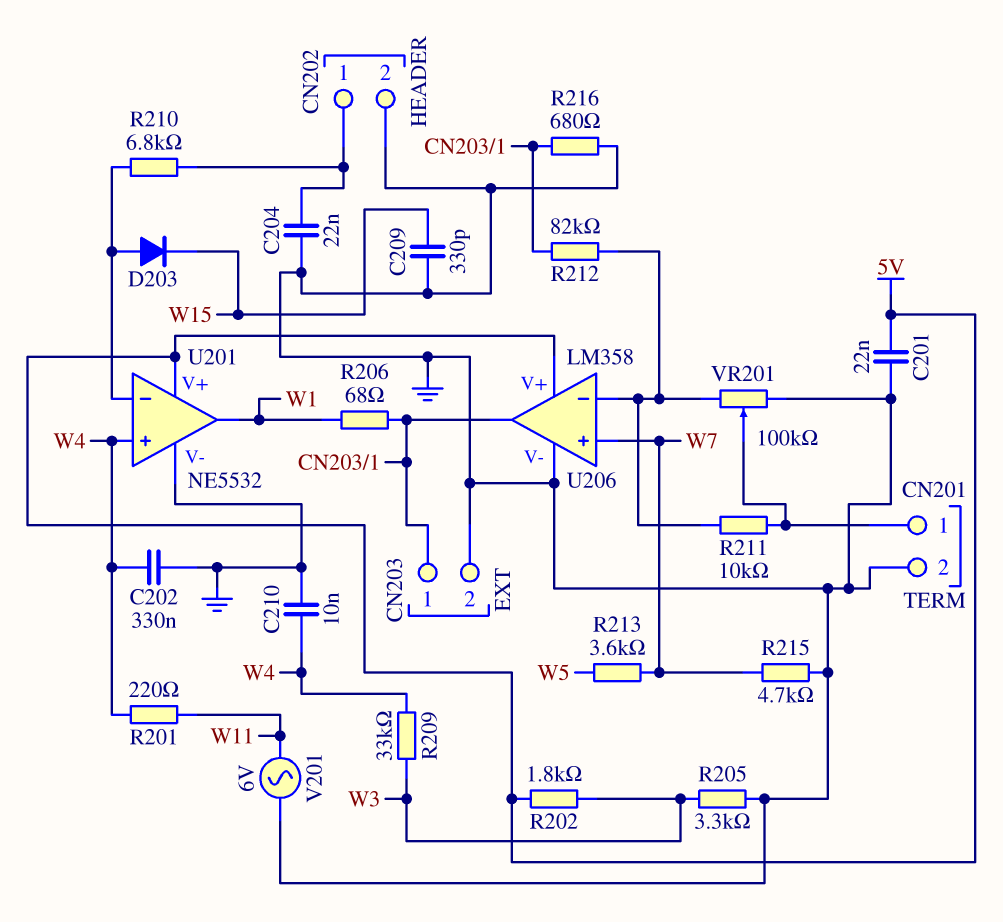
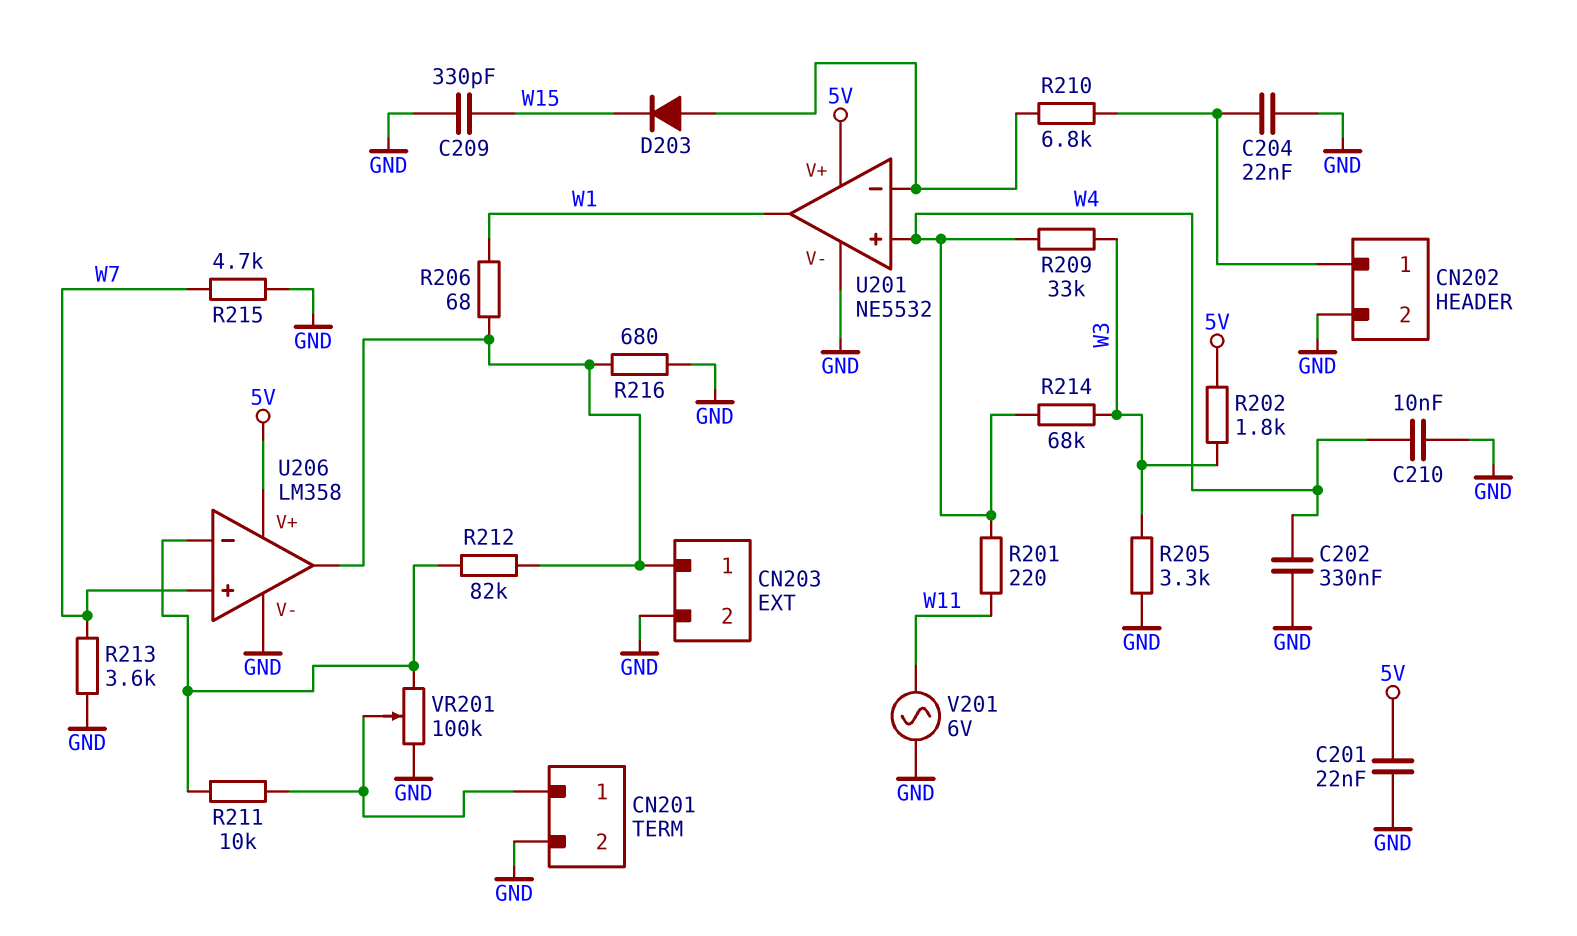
R213: 3.6k (W5, W7) -> 3.6k (GND, W7)
R214: none -> 68k (W3, W4)

